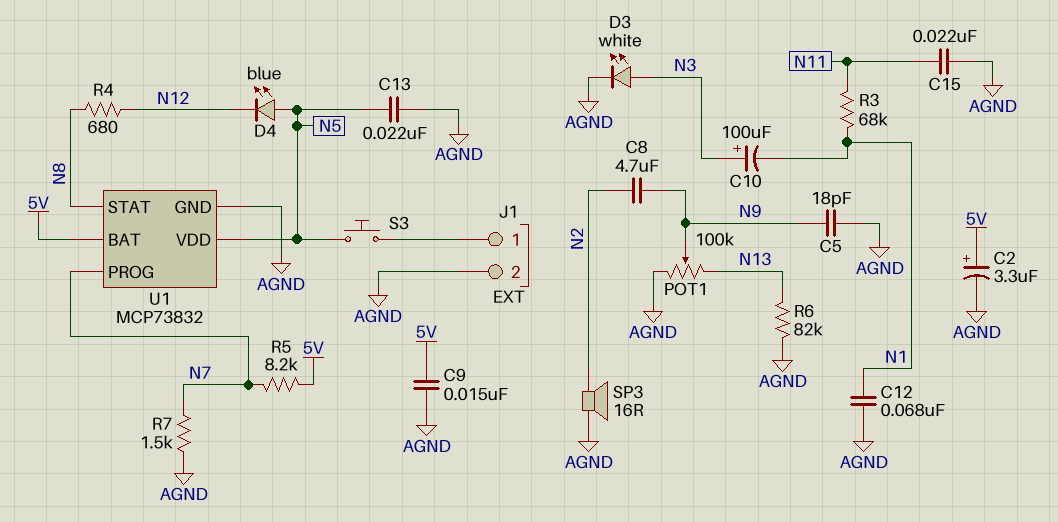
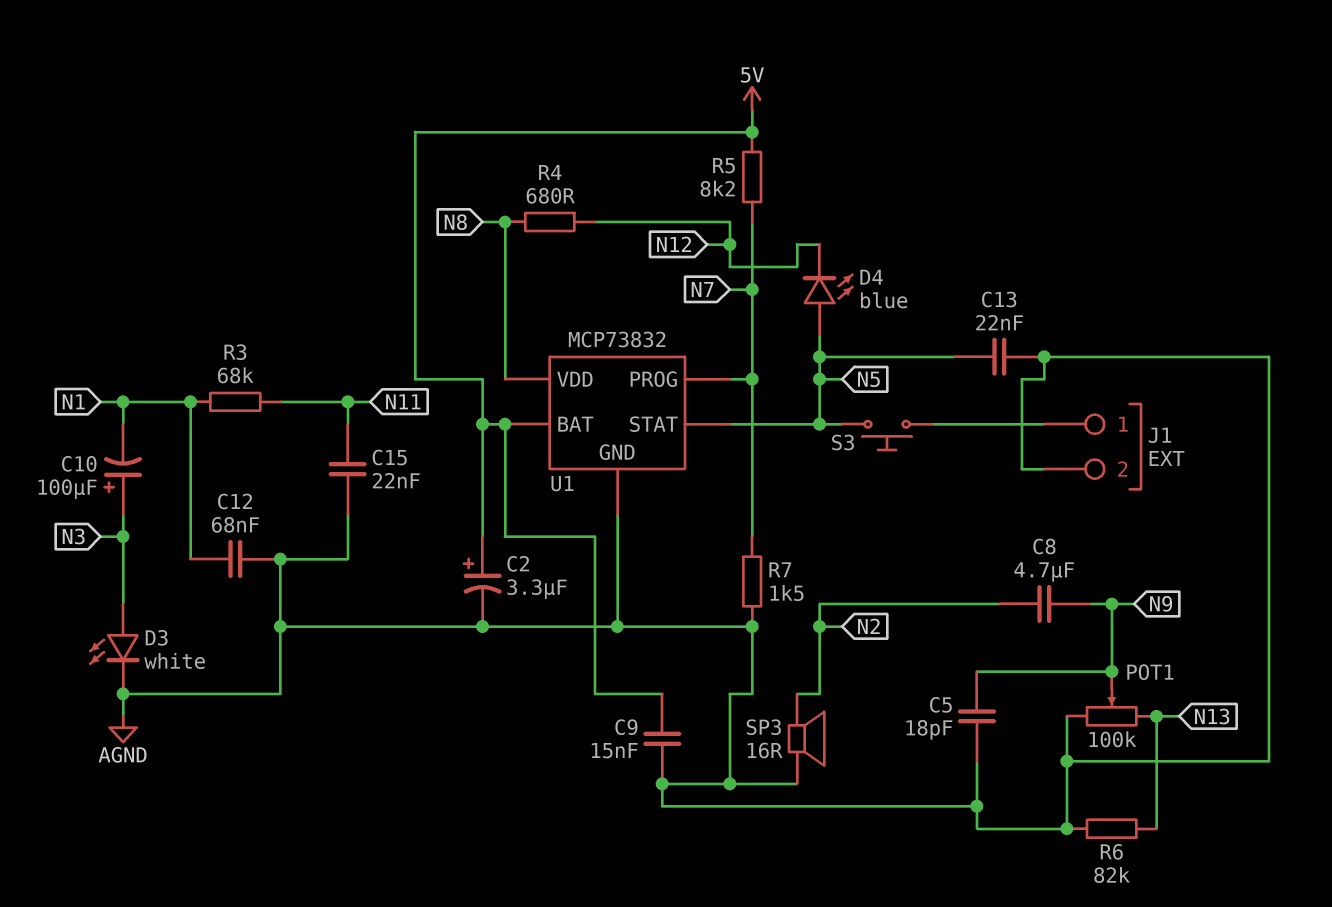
U1 pin STAT: N8 -> N5
U1 pin VDD: N5 -> N8

